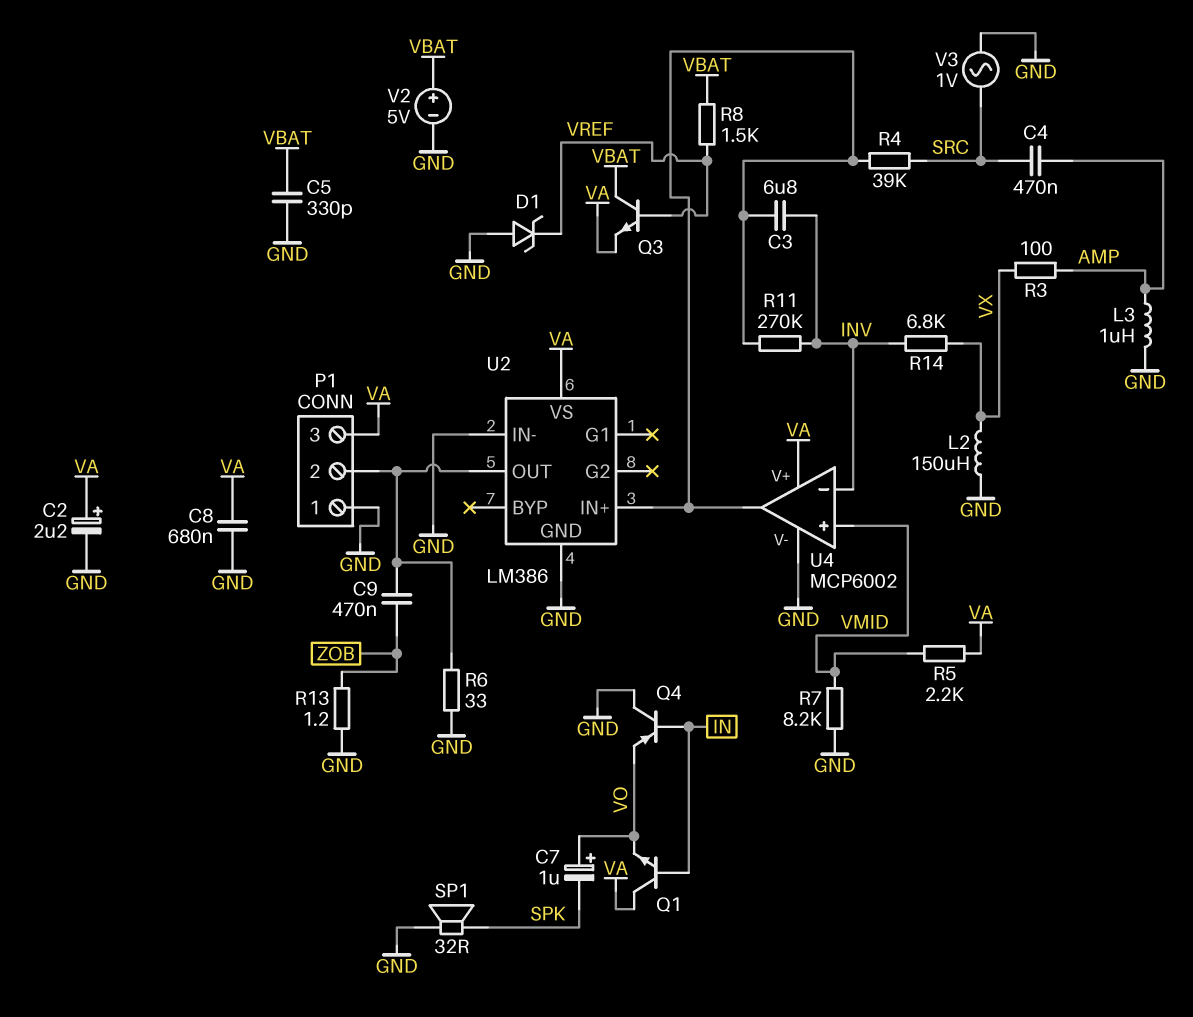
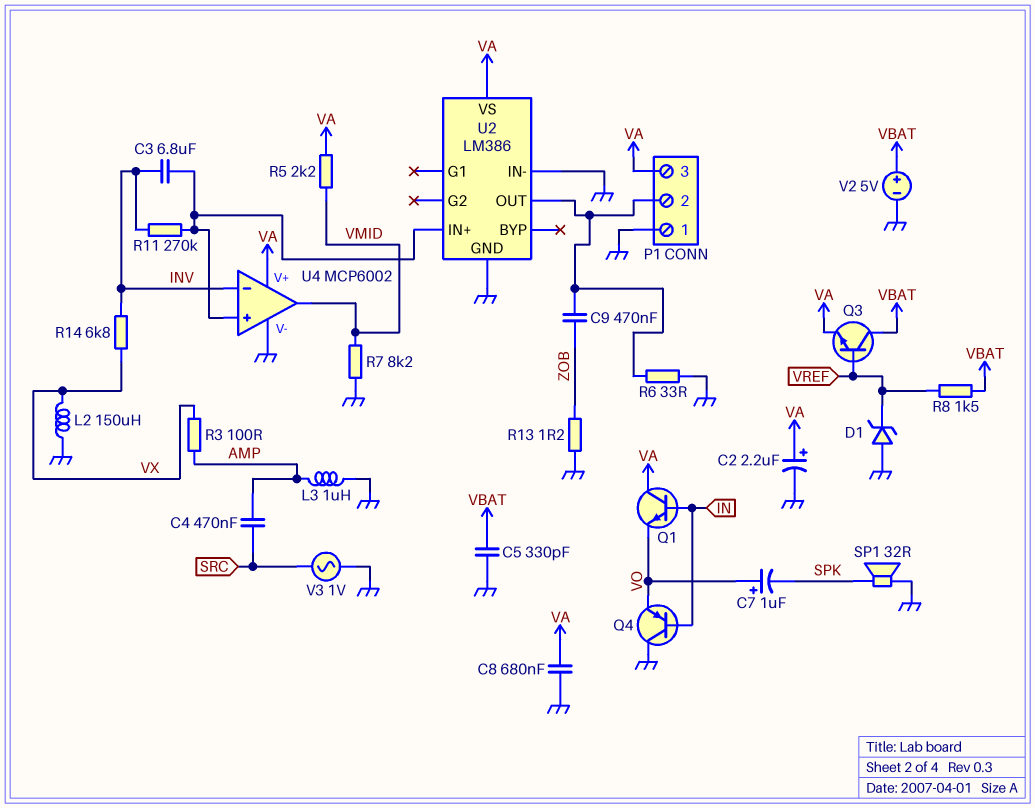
R4: 39k (SRC, U2/IN+) -> none
U4 pin in+: VMID -> U2/IN+
U4 pin out: U2/IN+ -> VMID

